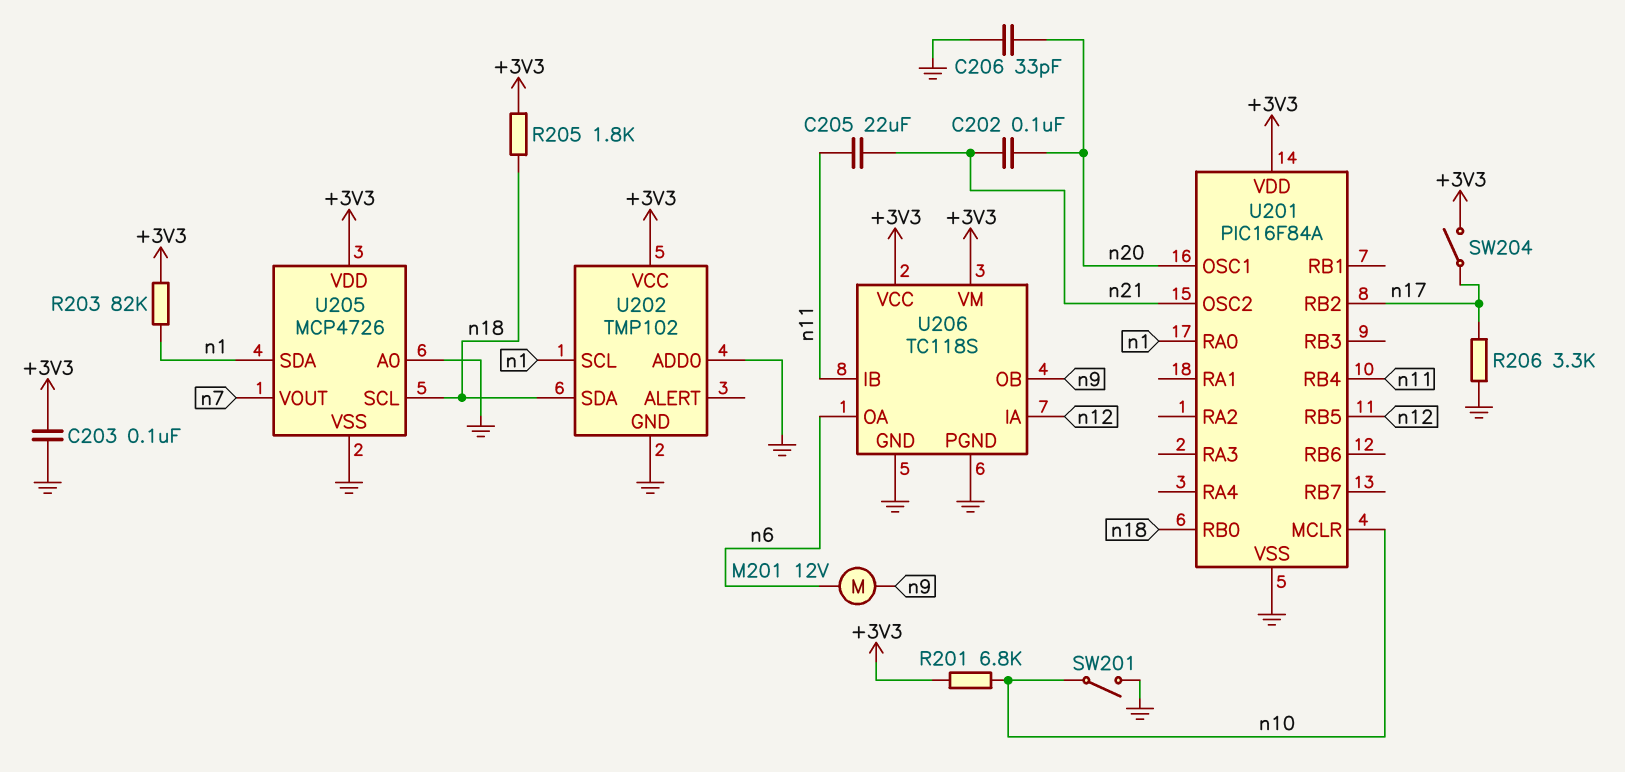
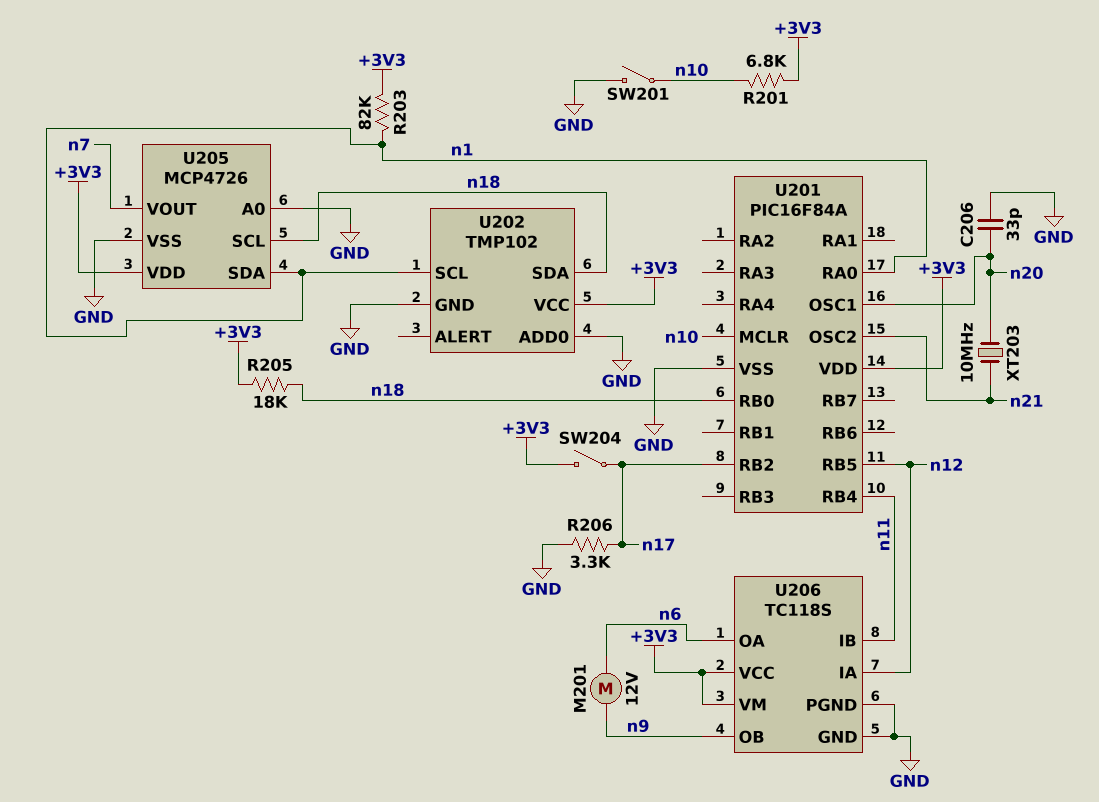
C202: 100nF (n20, n21) -> none
C203: 100nF (+3V3, GND) -> none
C205: 22uF (n11, n21) -> none
R205: 1.8k (+3V3, n18) -> 18k (+3V3, n18)
XT203: none -> 10MHz (n20, n21)

